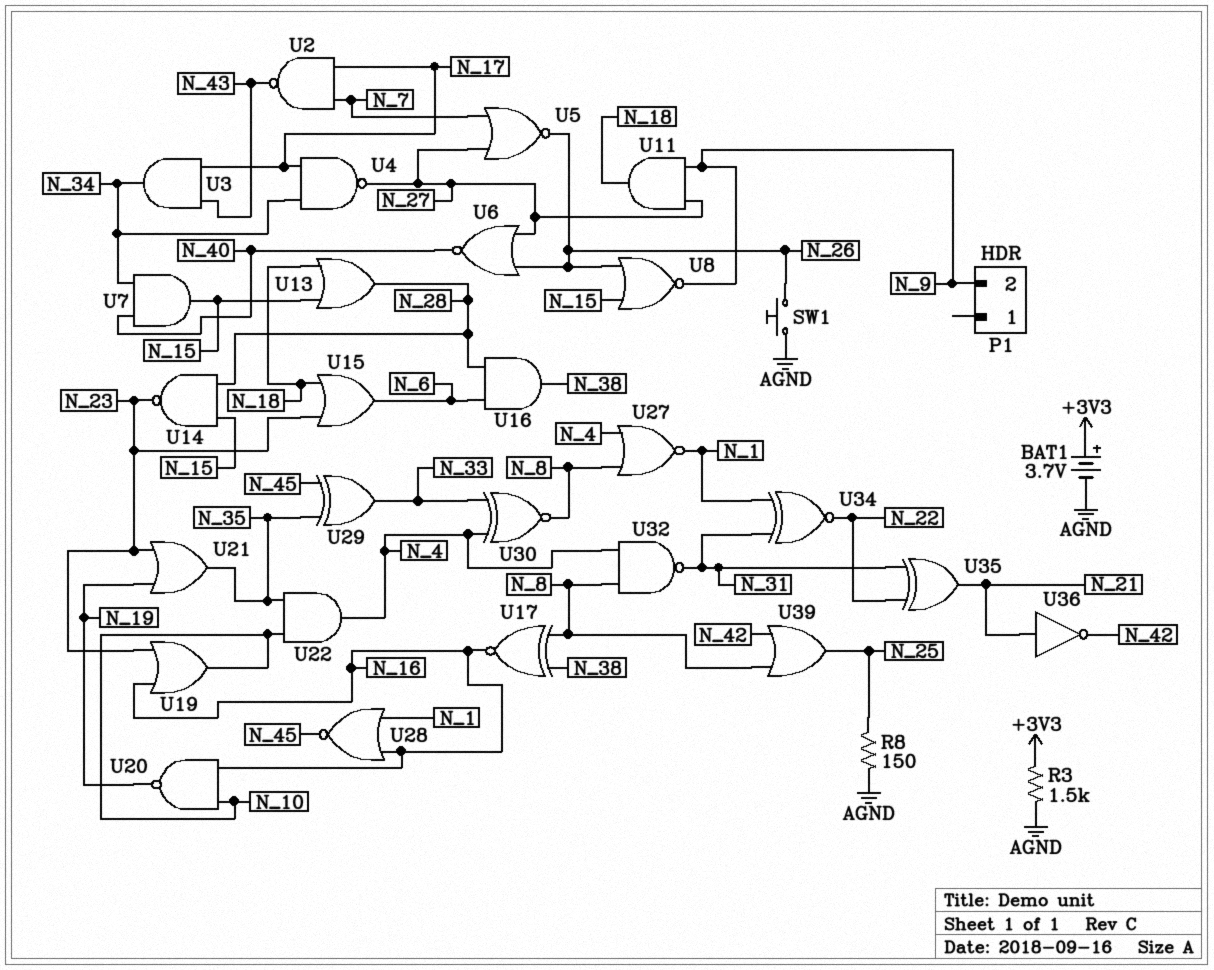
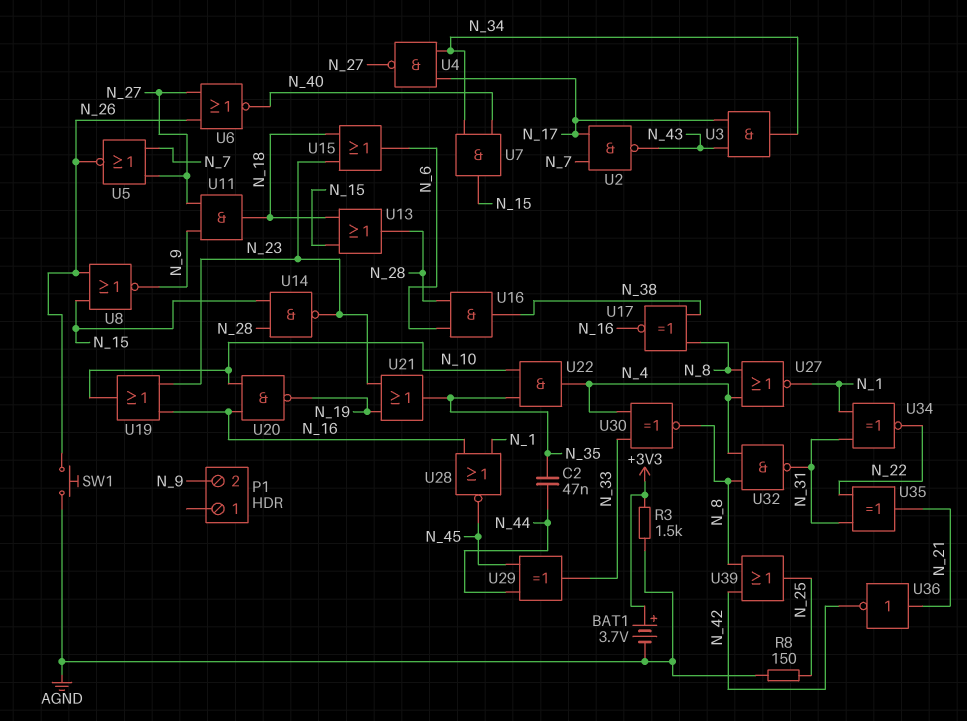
C2: none -> 47nF (N_35, N_44)
U29: XOR (in N_35, in N_45, out N_33) -> XOR (in N_44, in N_45, out N_33)

